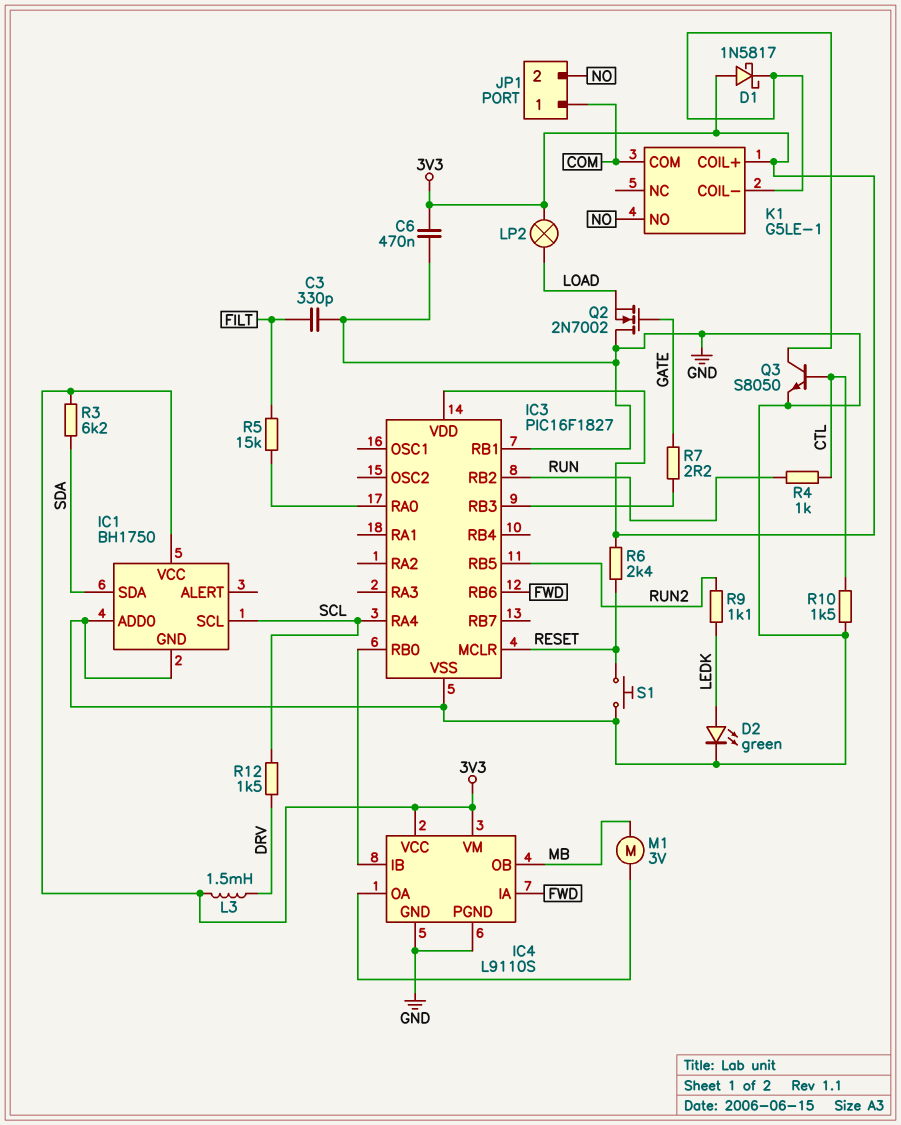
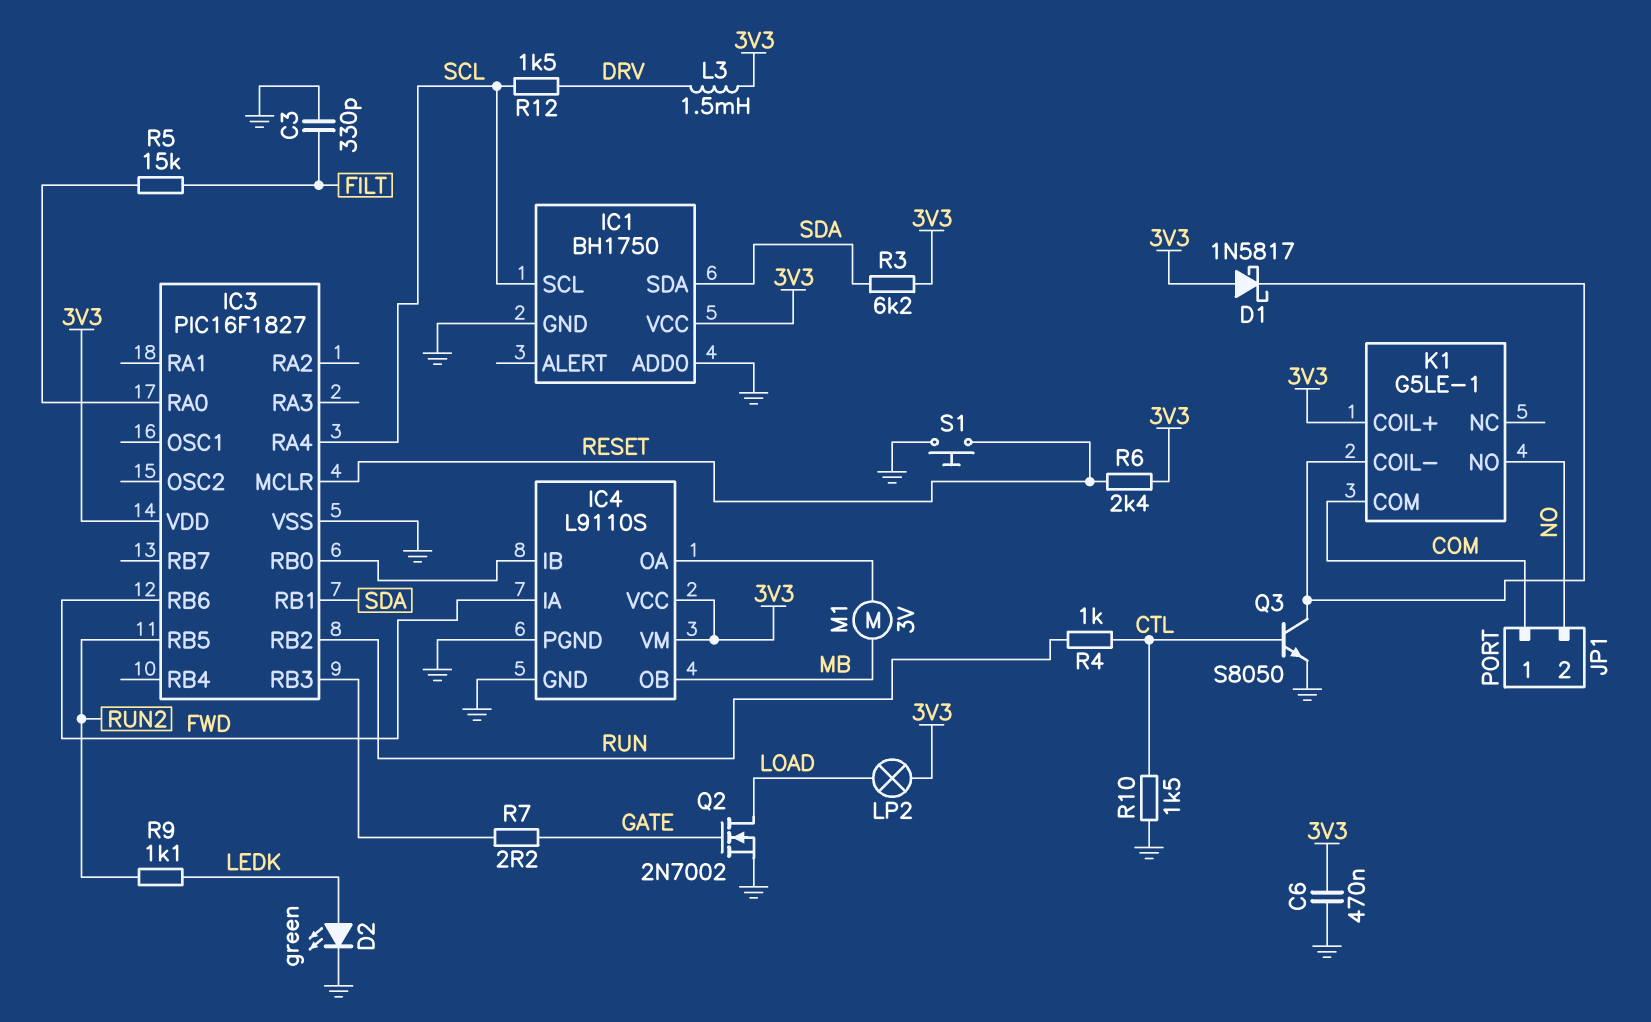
IC3 pin RB1: GND -> SDA
Q2: NMOS 2N7002 (G GATE, D GND, S LOAD) -> NMOS 2N7002 (G GATE, D LOAD, S GND)

